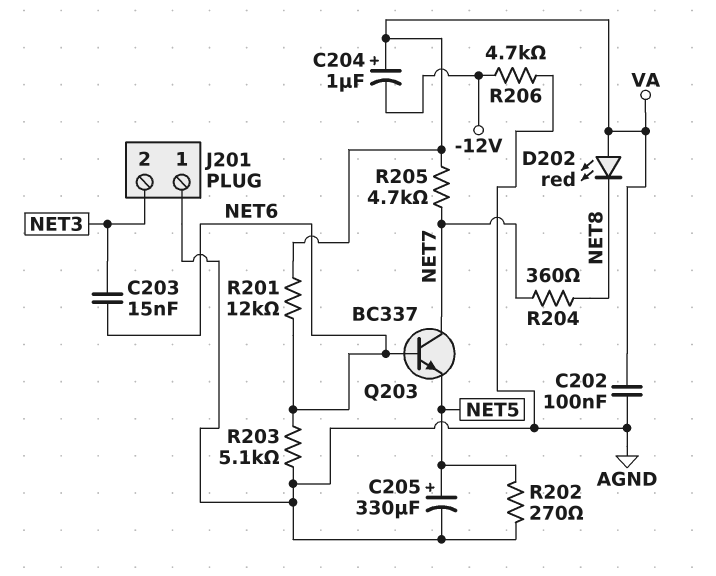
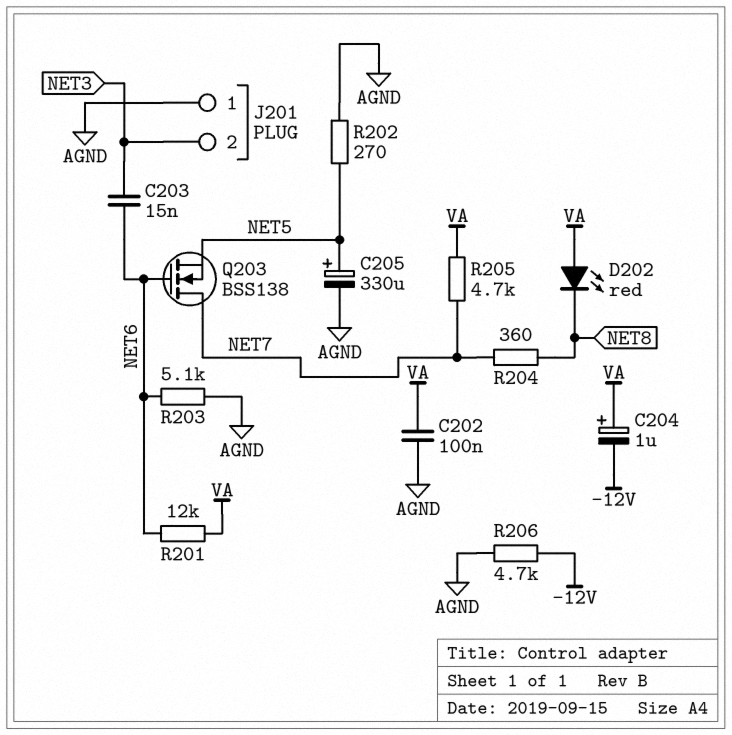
Q203: NPN BC337 (B NET6, C NET7, E NET5) -> NMOS BSS138 (G NET6, D NET7, S NET5)

